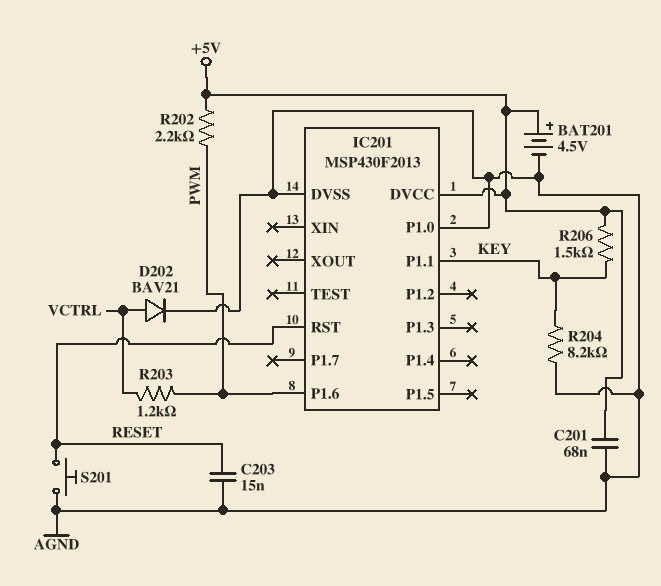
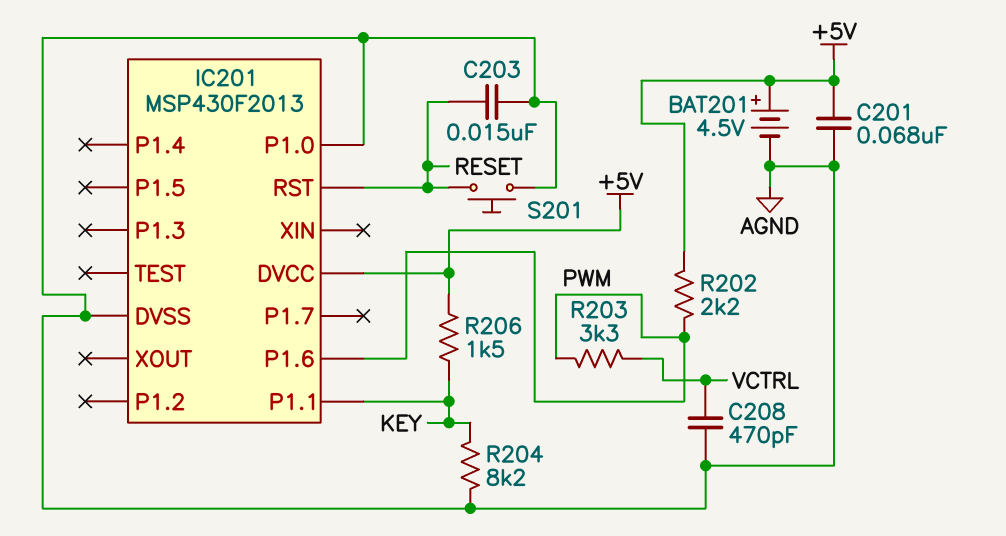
C208: none -> 470pF (AGND, VCTRL)
D202: diode BAV21 (A VCTRL, K AGND) -> none
R203: 1.2k (PWM, VCTRL) -> 3.3k (PWM, VCTRL)

